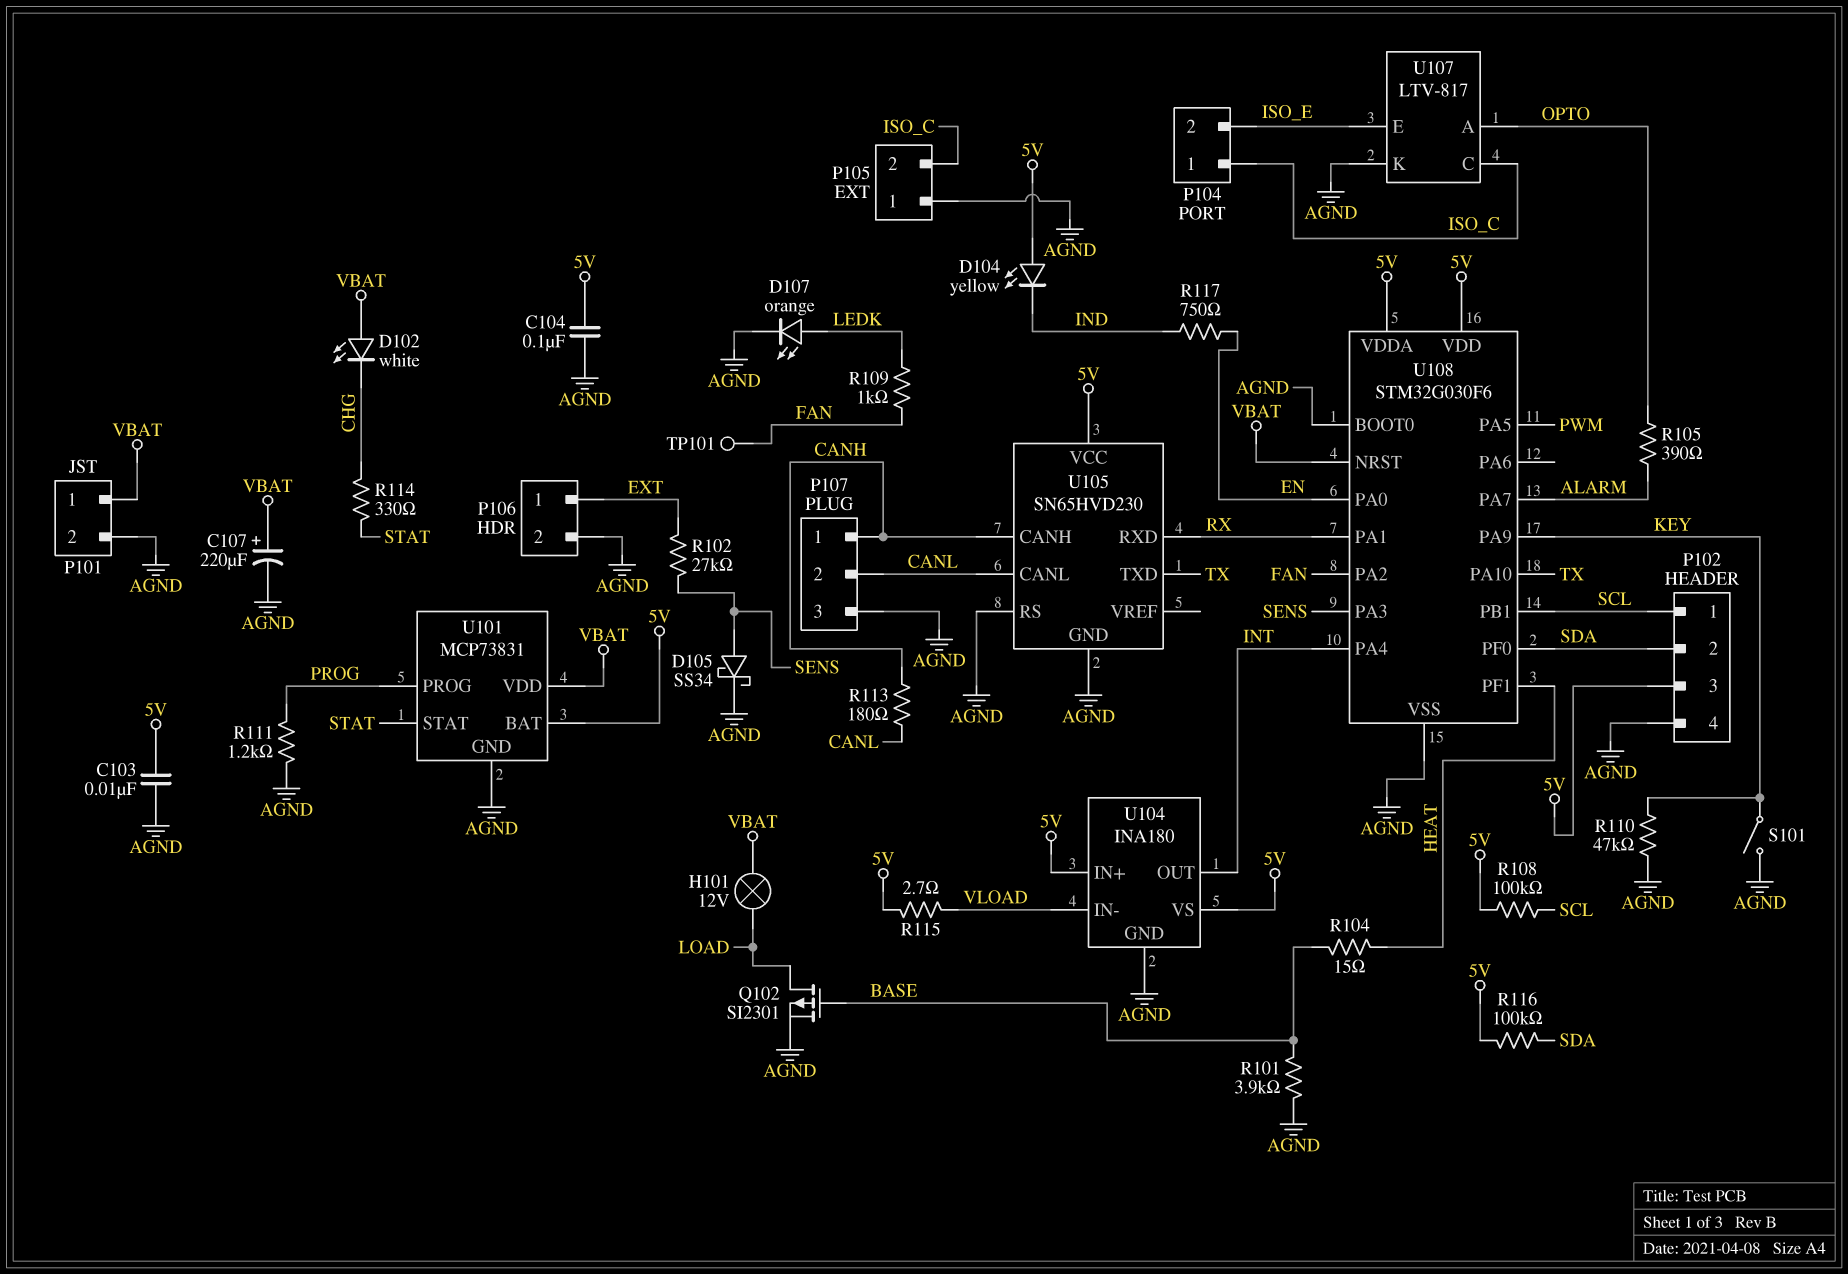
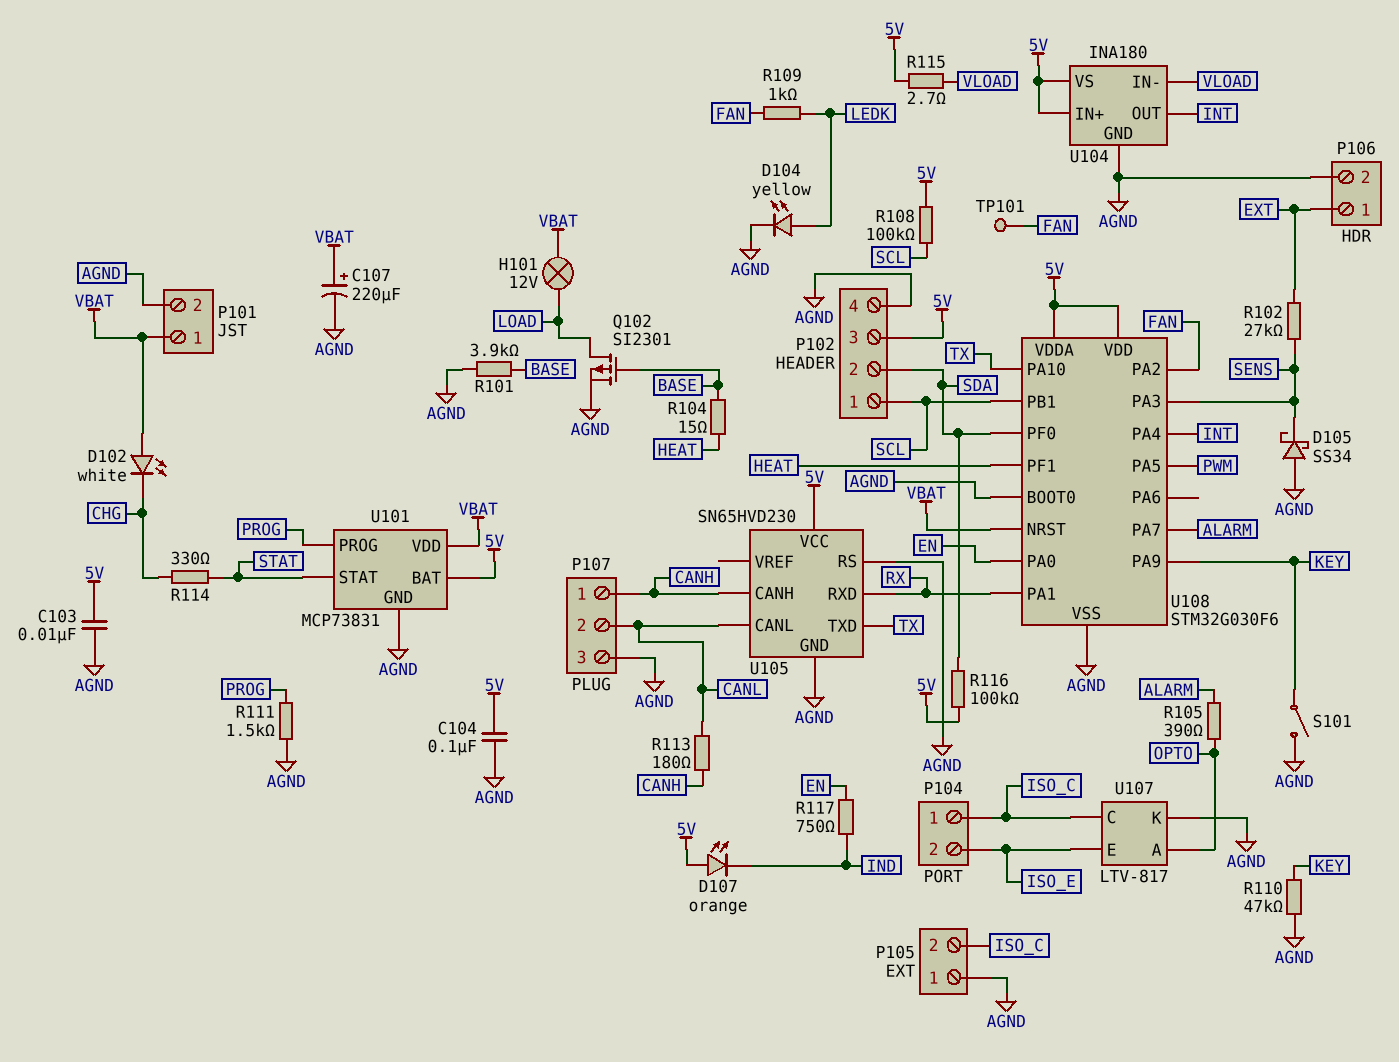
D104: LED yellow (A 5V, K IND) -> LED yellow (A LEDK, K AGND)
D105: schottky SS34 (A SENS, K AGND) -> schottky SS34 (A AGND, K SENS)
D107: LED orange (A LEDK, K AGND) -> LED orange (A 5V, K IND)
R111: 1.2k (AGND, PROG) -> 1.5k (AGND, PROG)

